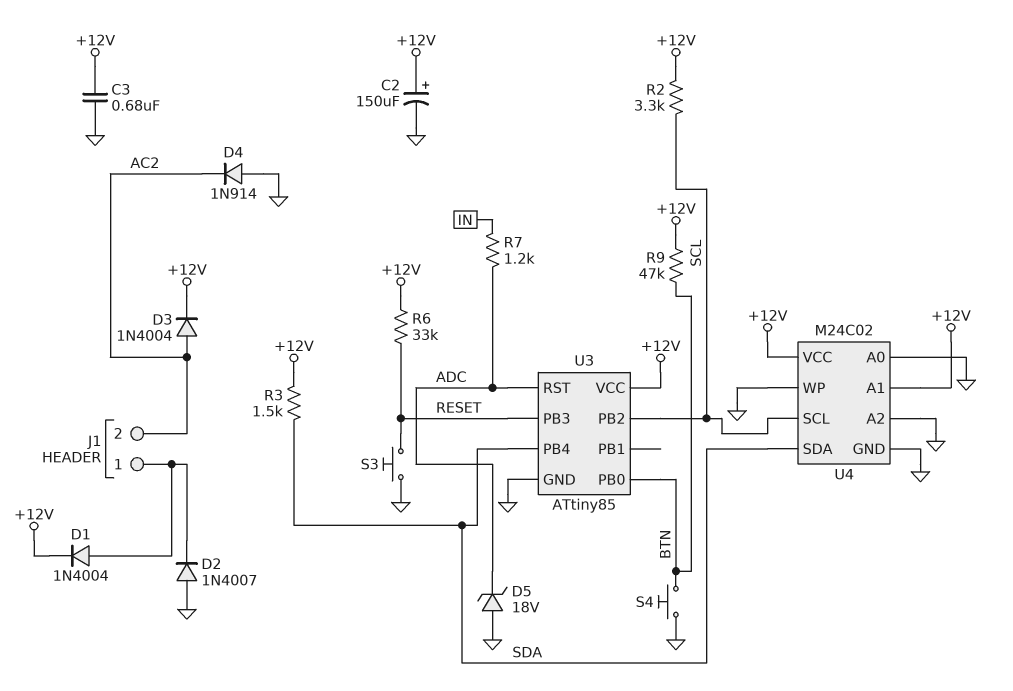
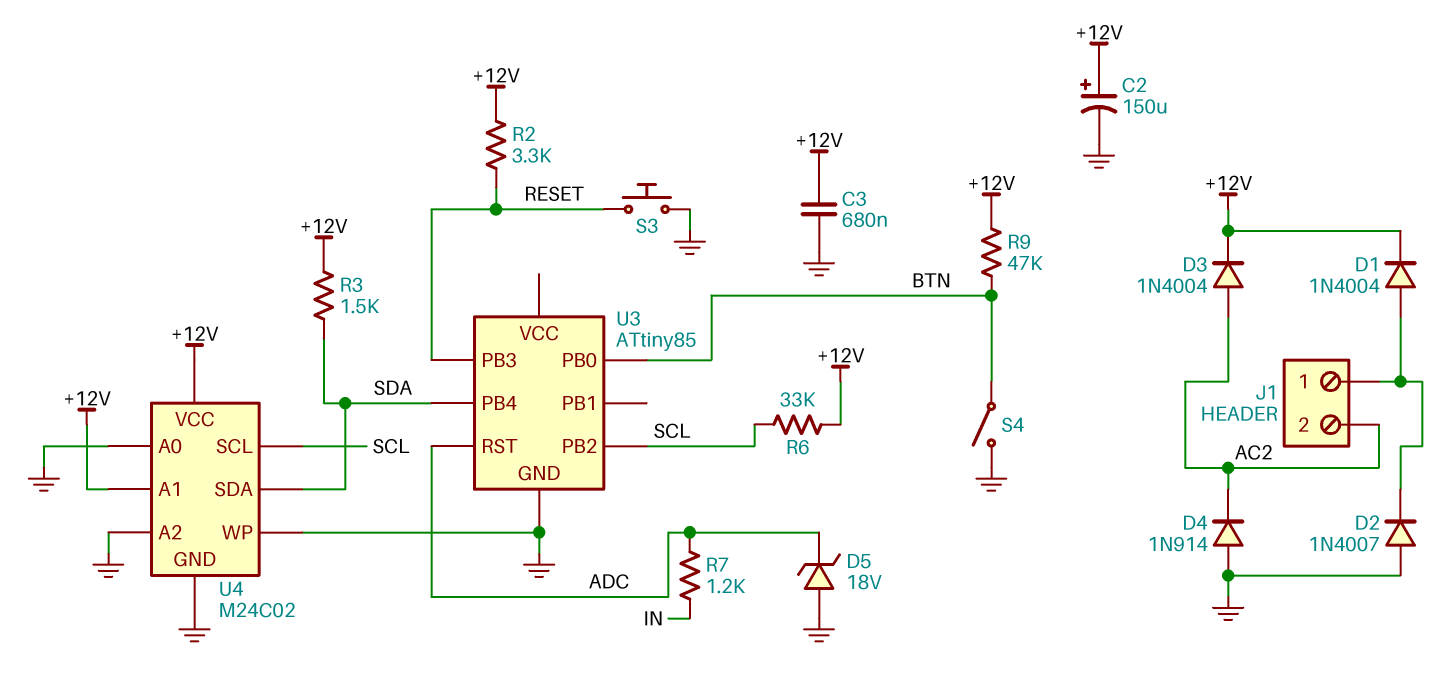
R2: 3.3k (+12V, SCL) -> 3.3k (+12V, RESET)
R6: 33k (+12V, RESET) -> 33k (+12V, SCL)
S4: button (BTN, GND) -> switch (BTN, GND)
U3 pin VCC: +12V -> none

